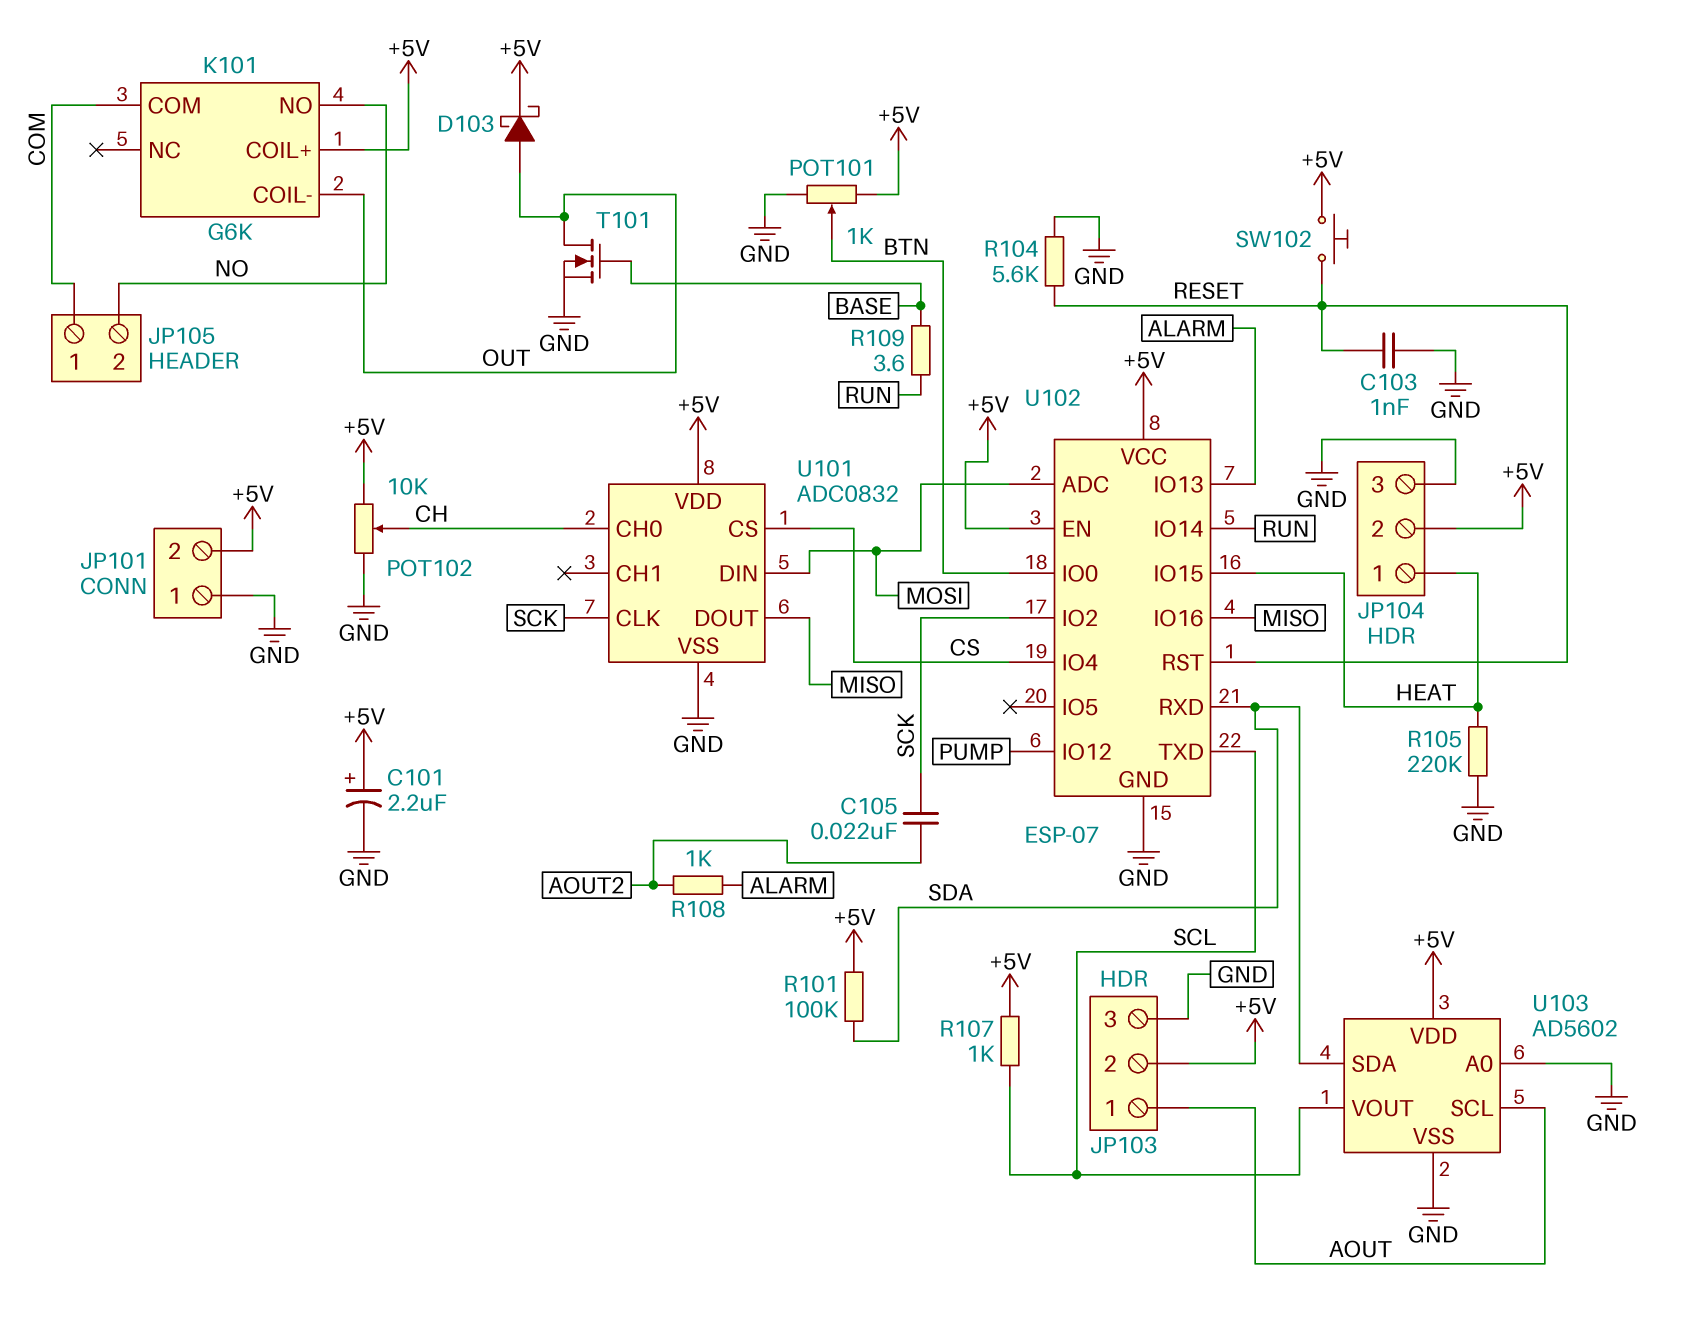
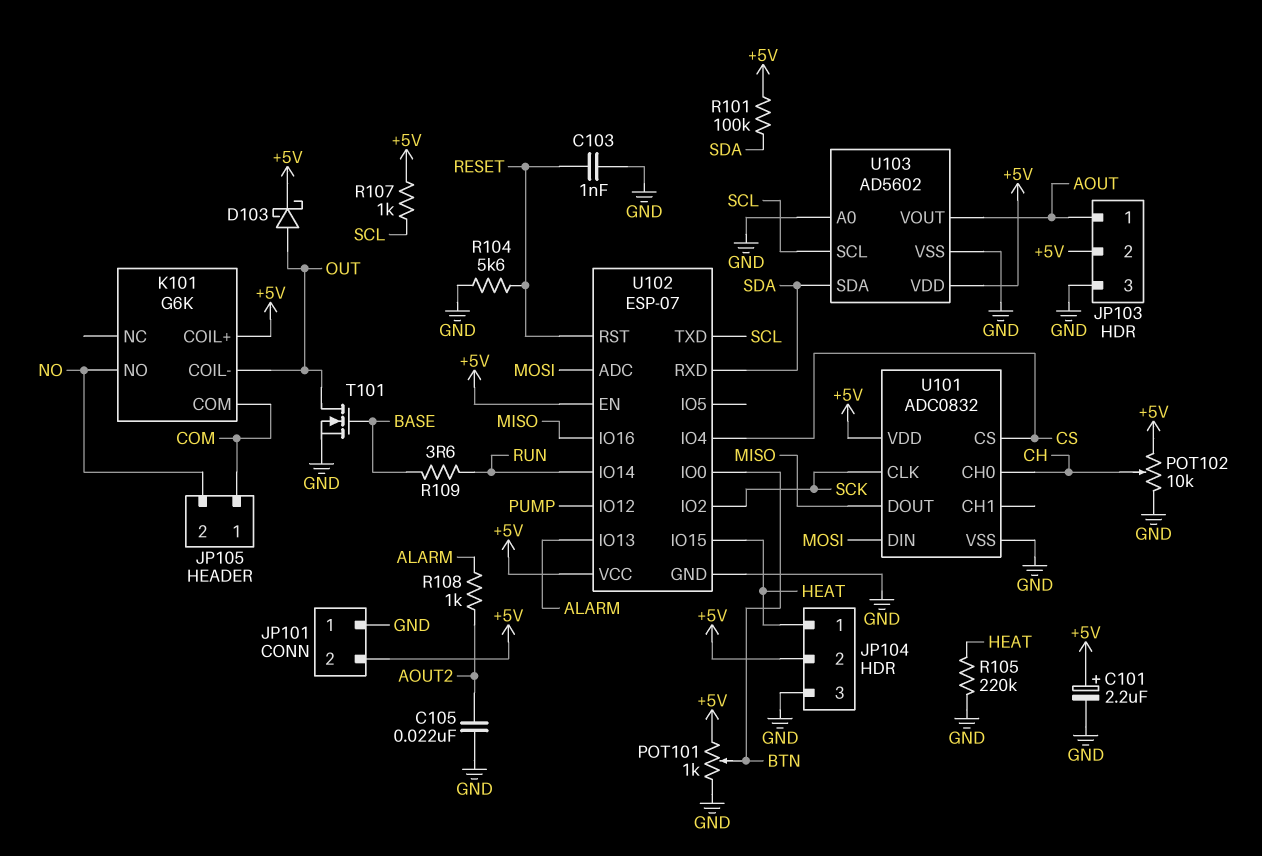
C105: 22nF (AOUT2, SCK) -> 22nF (AOUT2, GND)
SW102: button (+5V, RESET) -> none
U103 pin SCL: AOUT -> SCL
U103 pin VOUT: SCL -> AOUT

